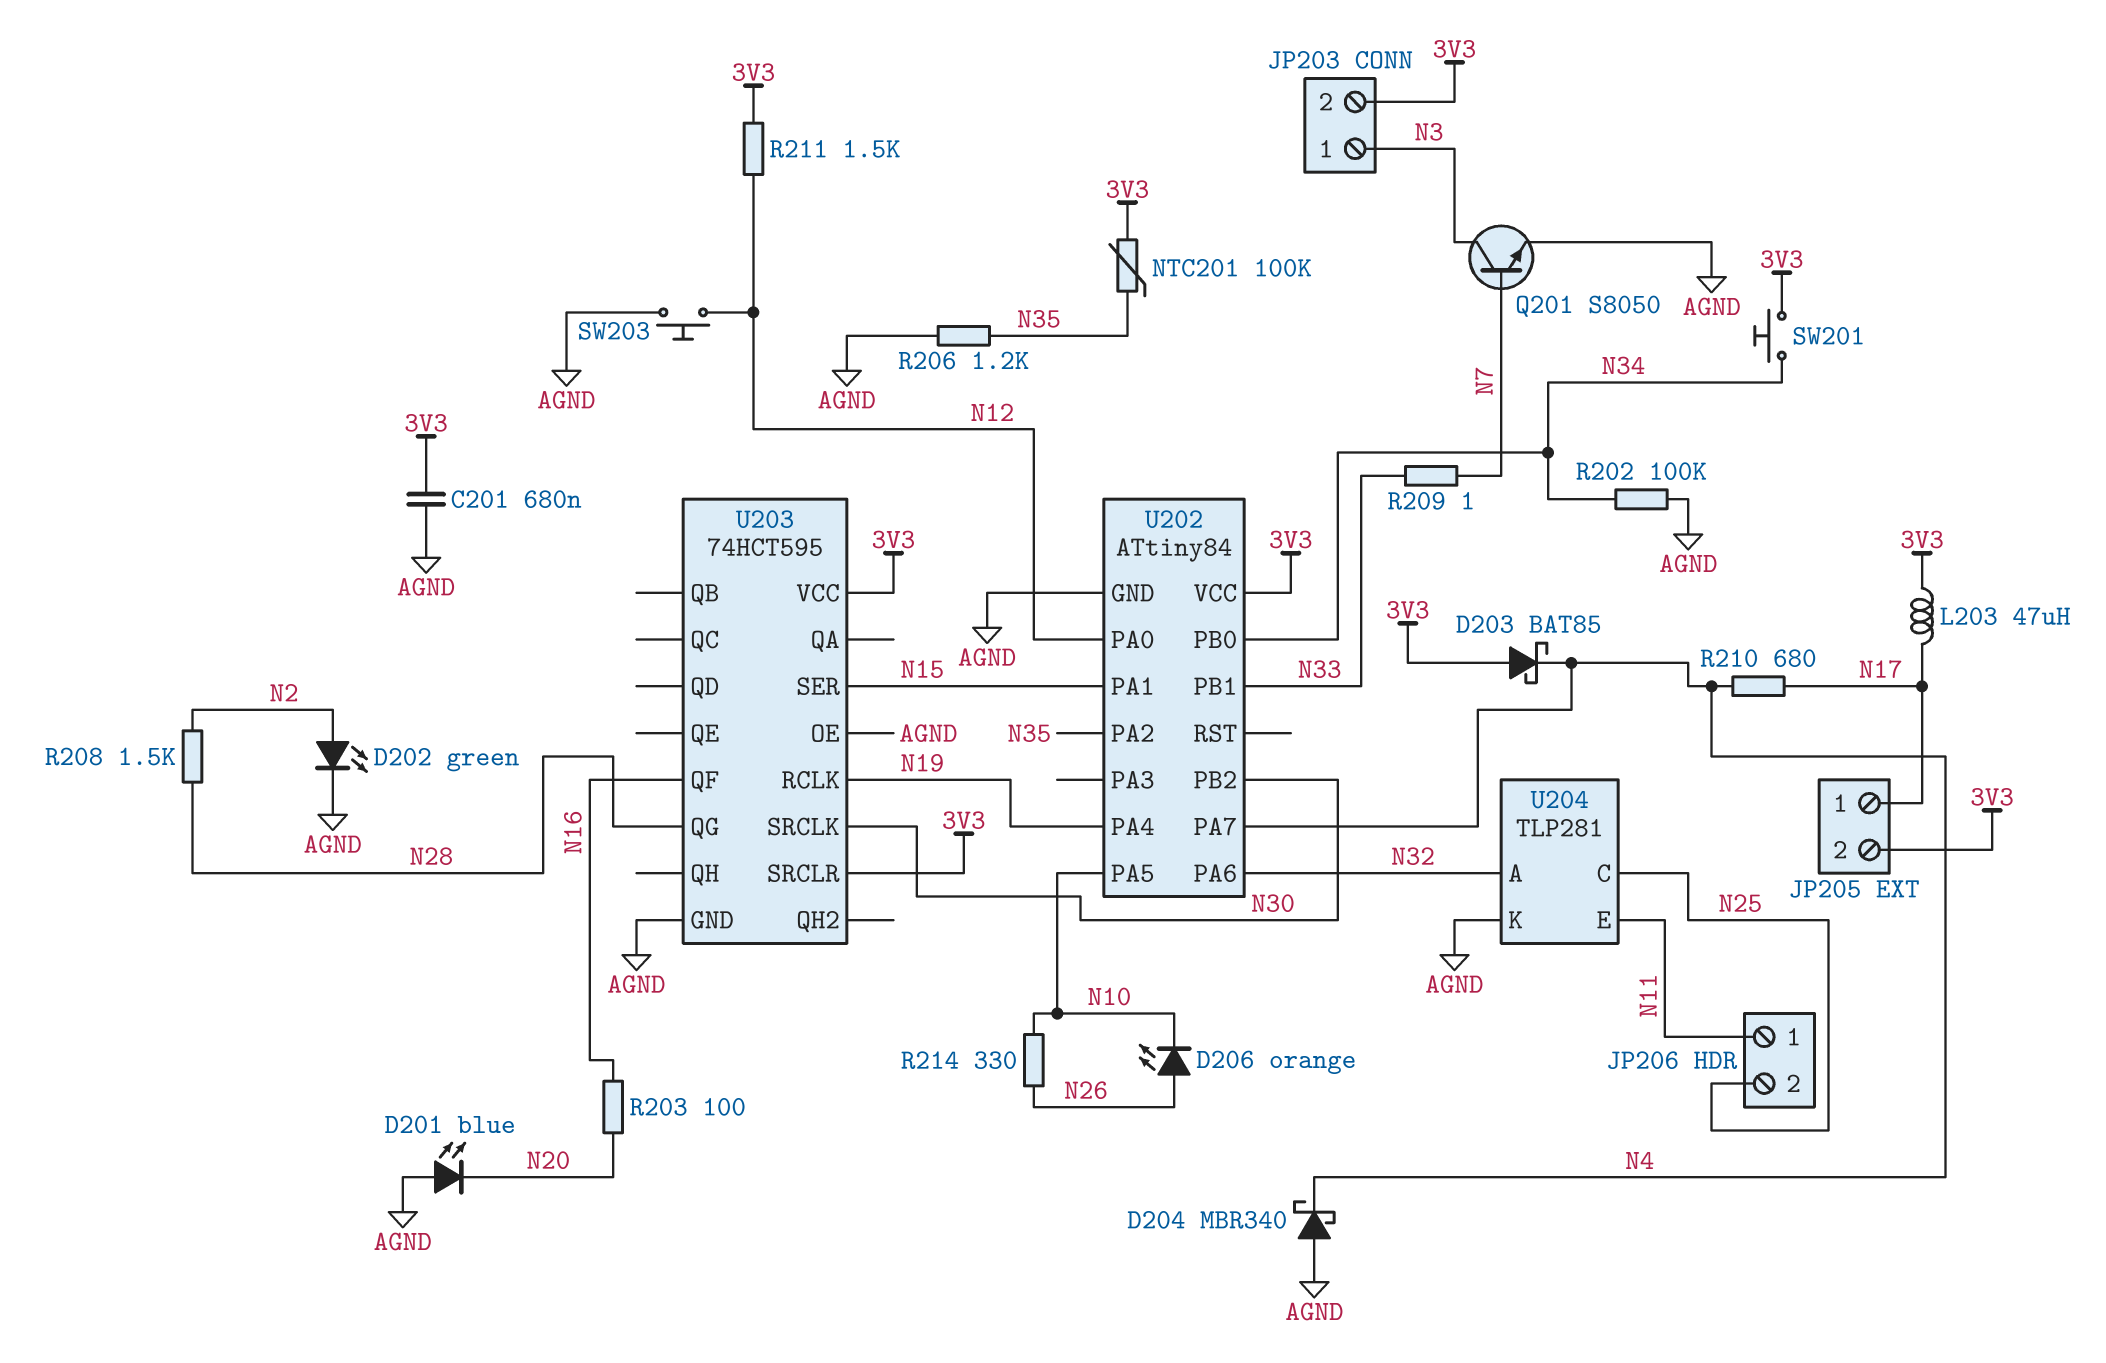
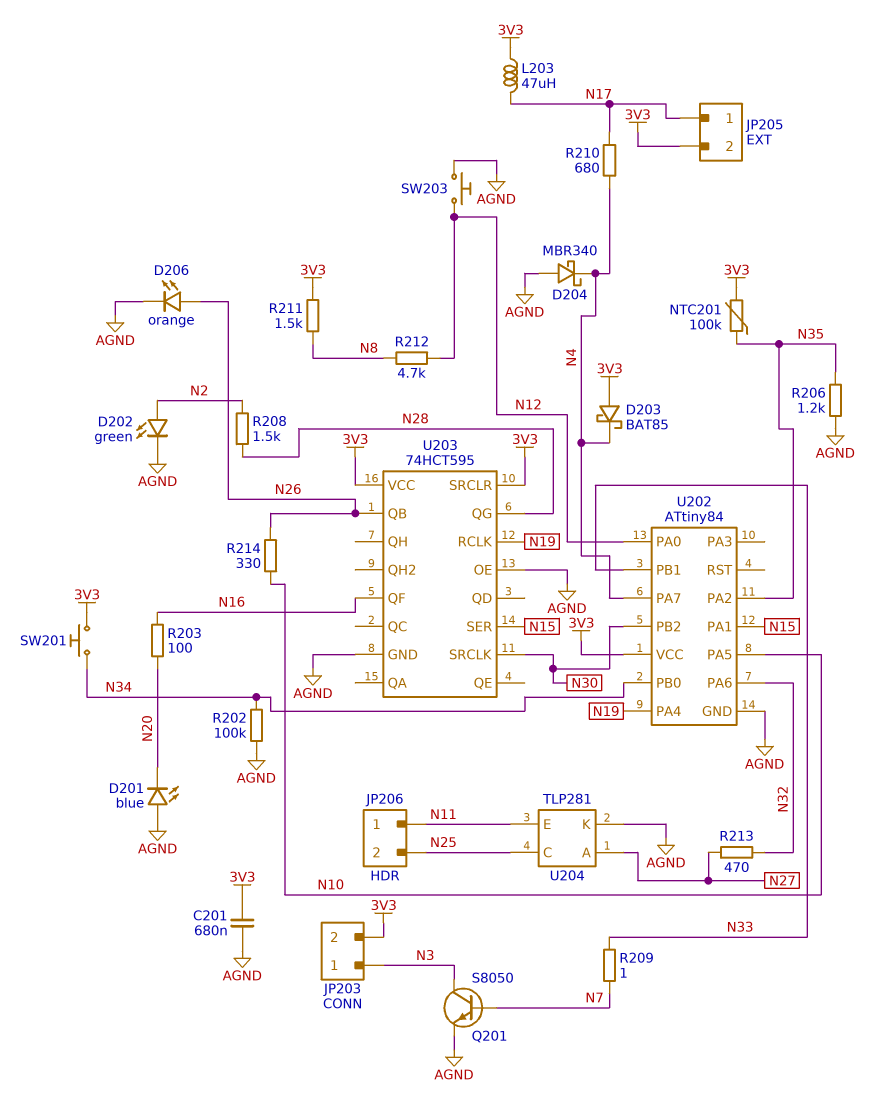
D206: LED orange (A N26, K N10) -> LED orange (A N26, K AGND)
R211: 1.5k (3V3, N12) -> 1.5k (3V3, N8)
R212: none -> 4.7k (N8, N12)
R213: none -> 470 (N27, N32)
U203 pin QB: none -> N26
U204 pin A: N32 -> N27

